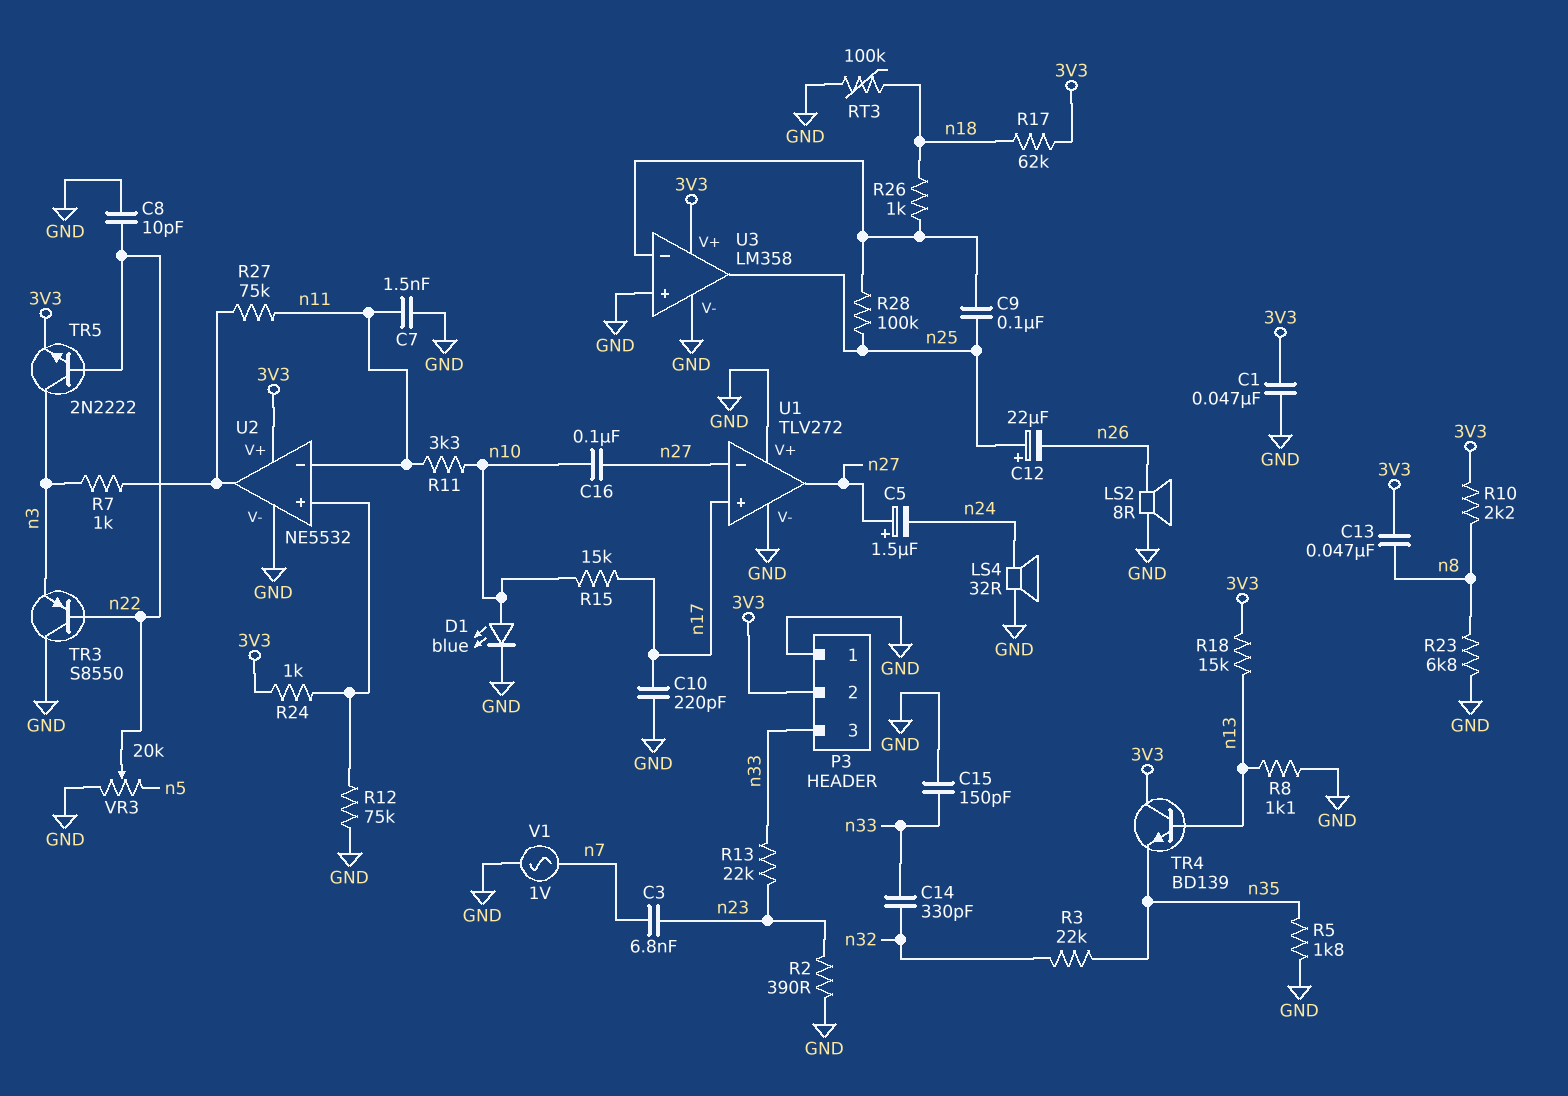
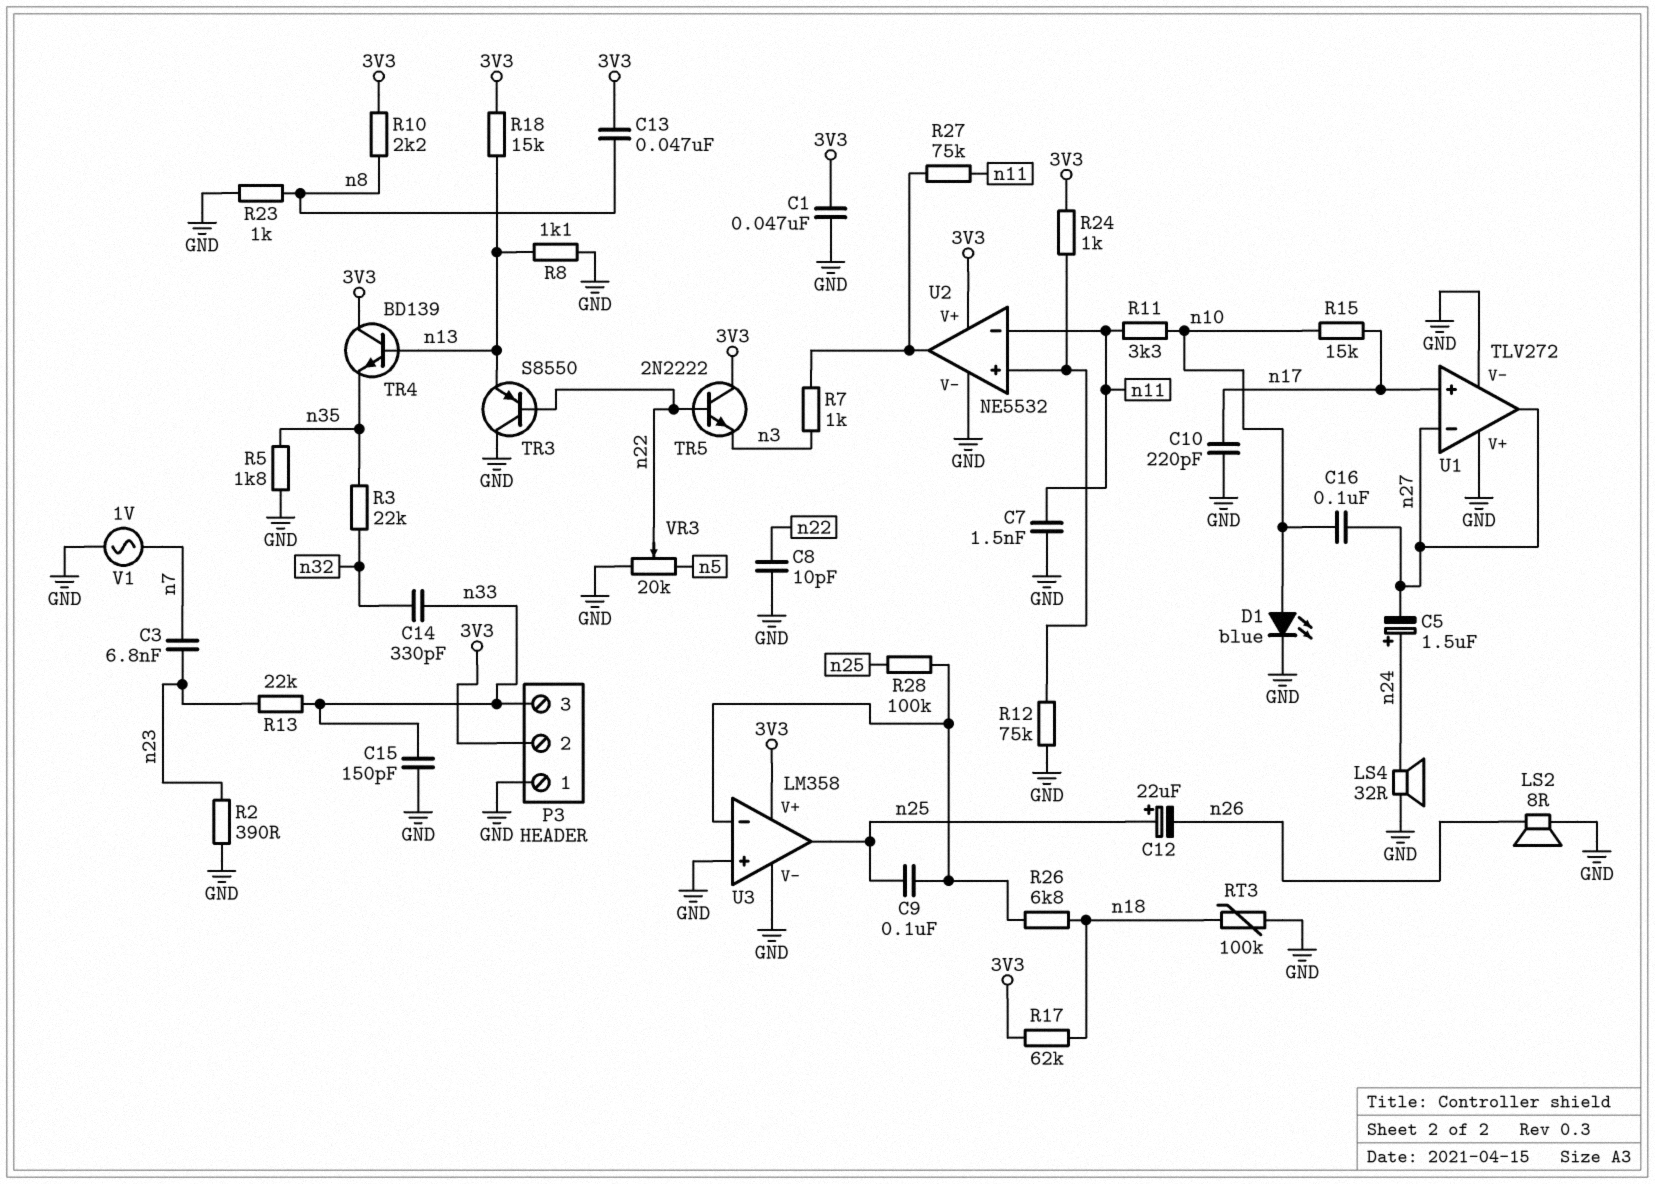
C5: 1.5uF (plus n27, minus n24) -> 1.5uF (plus n24, minus n27)
R23: 6.8k (GND, n8) -> 1k (GND, n8)
R26: 1k (U3/in-, n18) -> 6.8k (U3/in-, n18)
TR3: PNP S8550 (B n22, C GND, E n3) -> PNP S8550 (B n22, C GND, E n13)
TR5: NPN 2N2222 (B n22, C n3, E 3V3) -> NPN 2N2222 (B n22, C 3V3, E n3)

